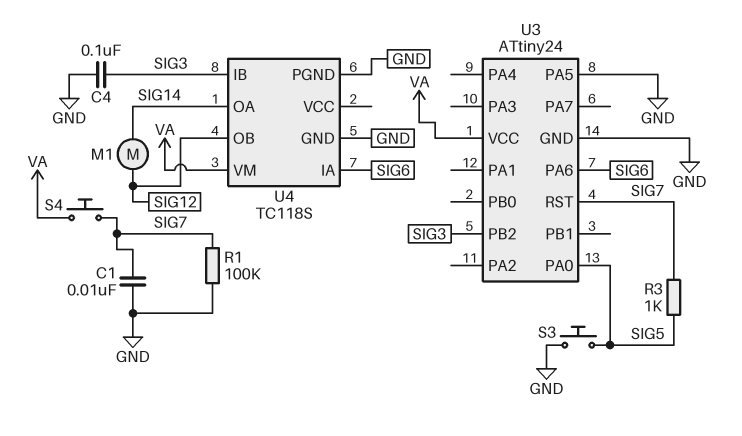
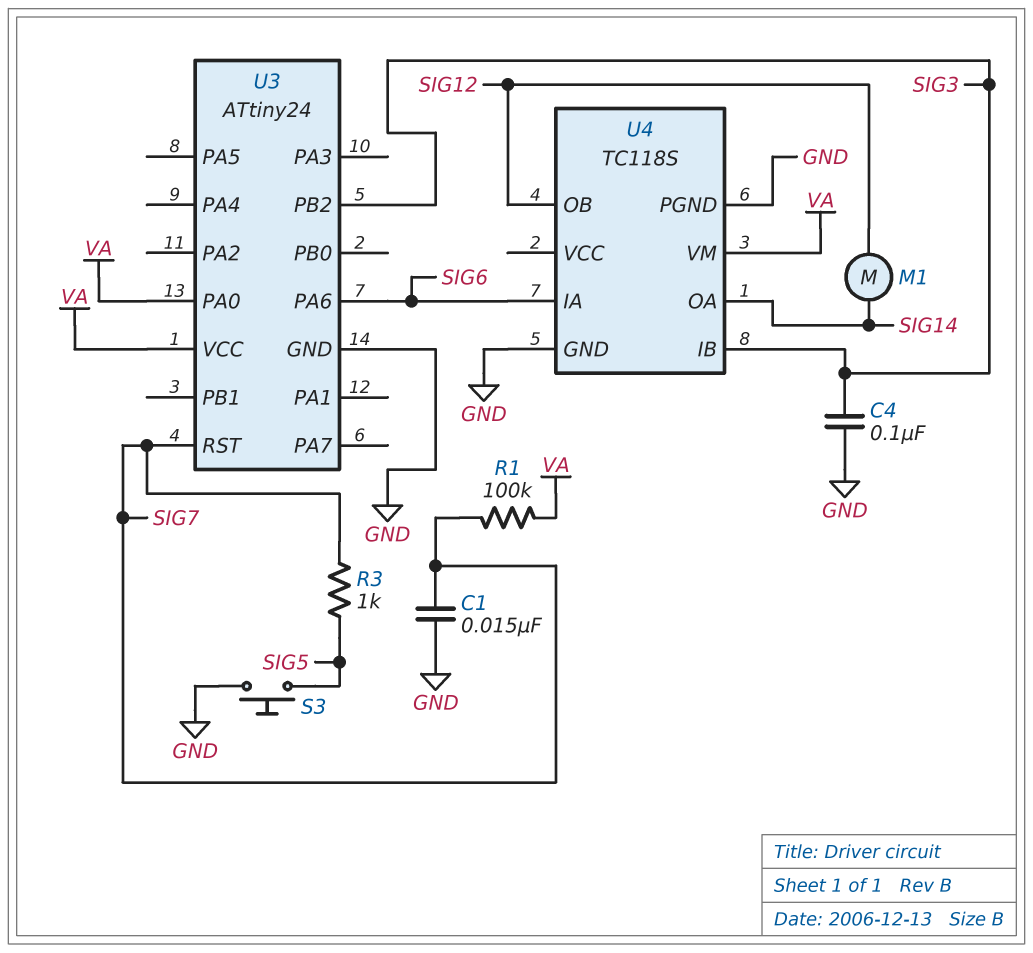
C1: 10nF (GND, SIG7) -> 15nF (GND, SIG7)
R1: 100k (GND, SIG7) -> 100k (SIG7, VA)
S4: button (SIG7, VA) -> none
U3 pin PA0: SIG5 -> VA
U3 pin PA5: GND -> none

